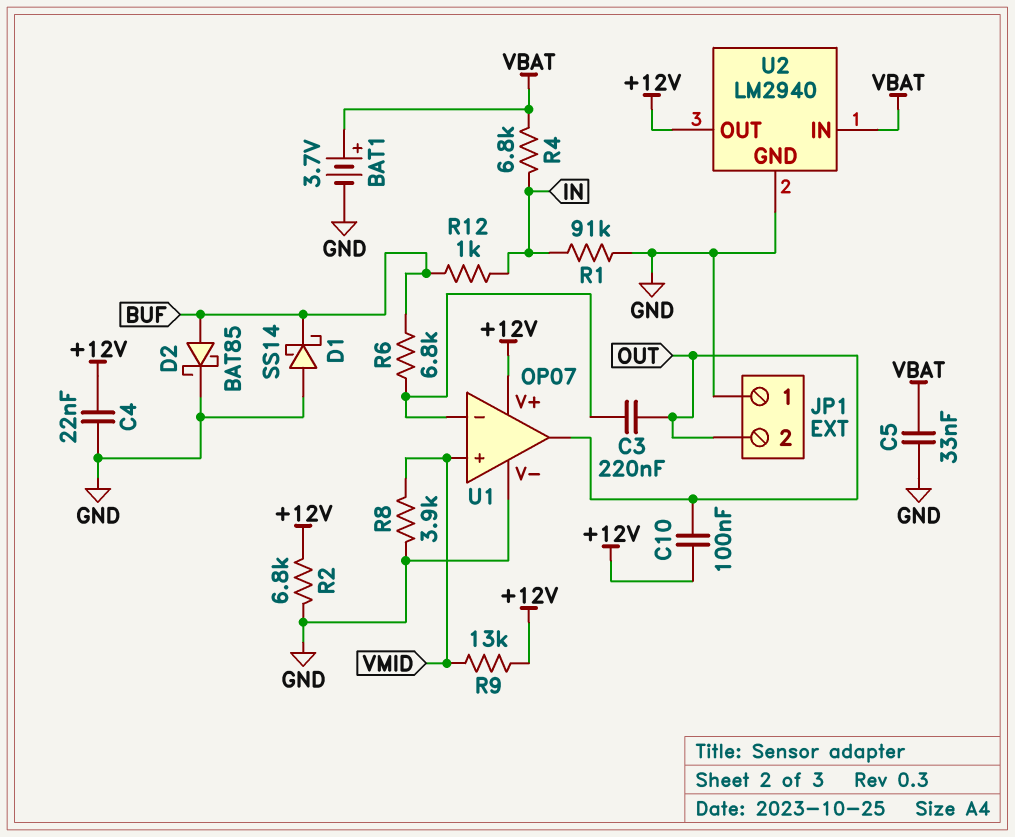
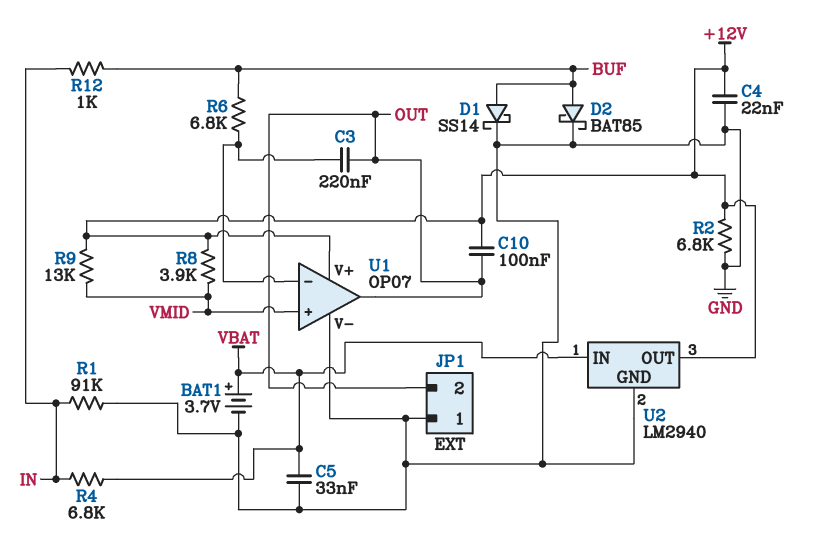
D1: schottky SS14 (A GND, K BUF) -> schottky SS14 (A BUF, K GND)
R8: 3.9k (GND, VMID) -> 3.9k (+12V, VMID)

